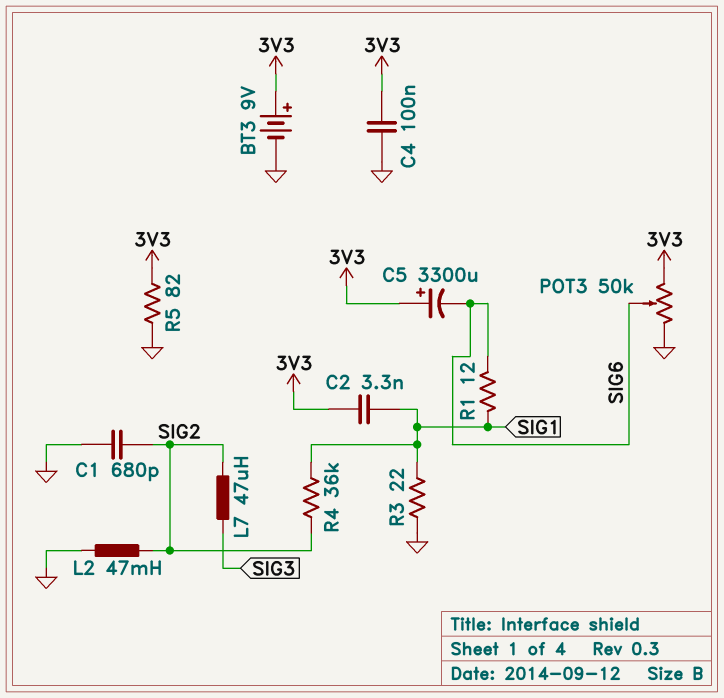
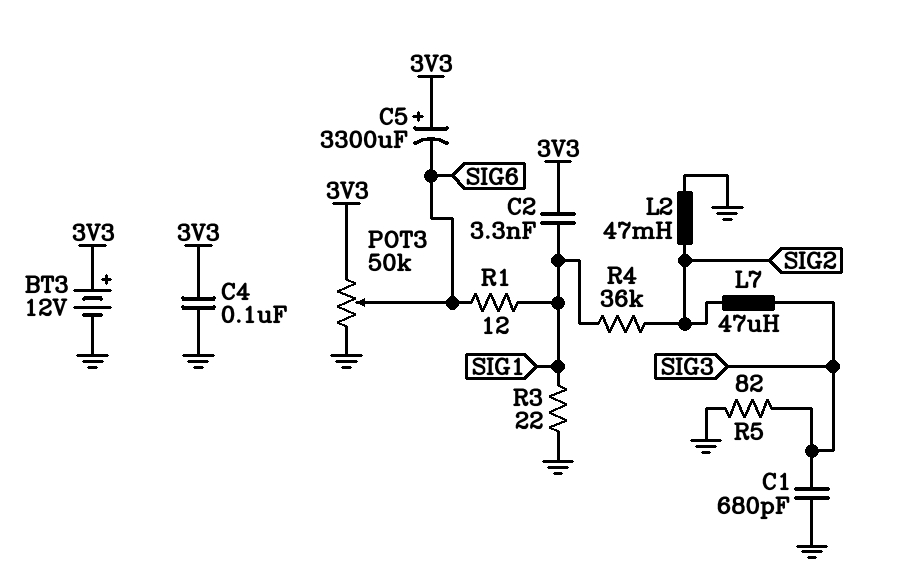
BT3: 9V (plus 3V3, minus GND) -> 12V (plus 3V3, minus GND)
C1: 680pF (GND, SIG2) -> 680pF (GND, SIG3)
R5: 82 (3V3, GND) -> 82 (GND, SIG3)

